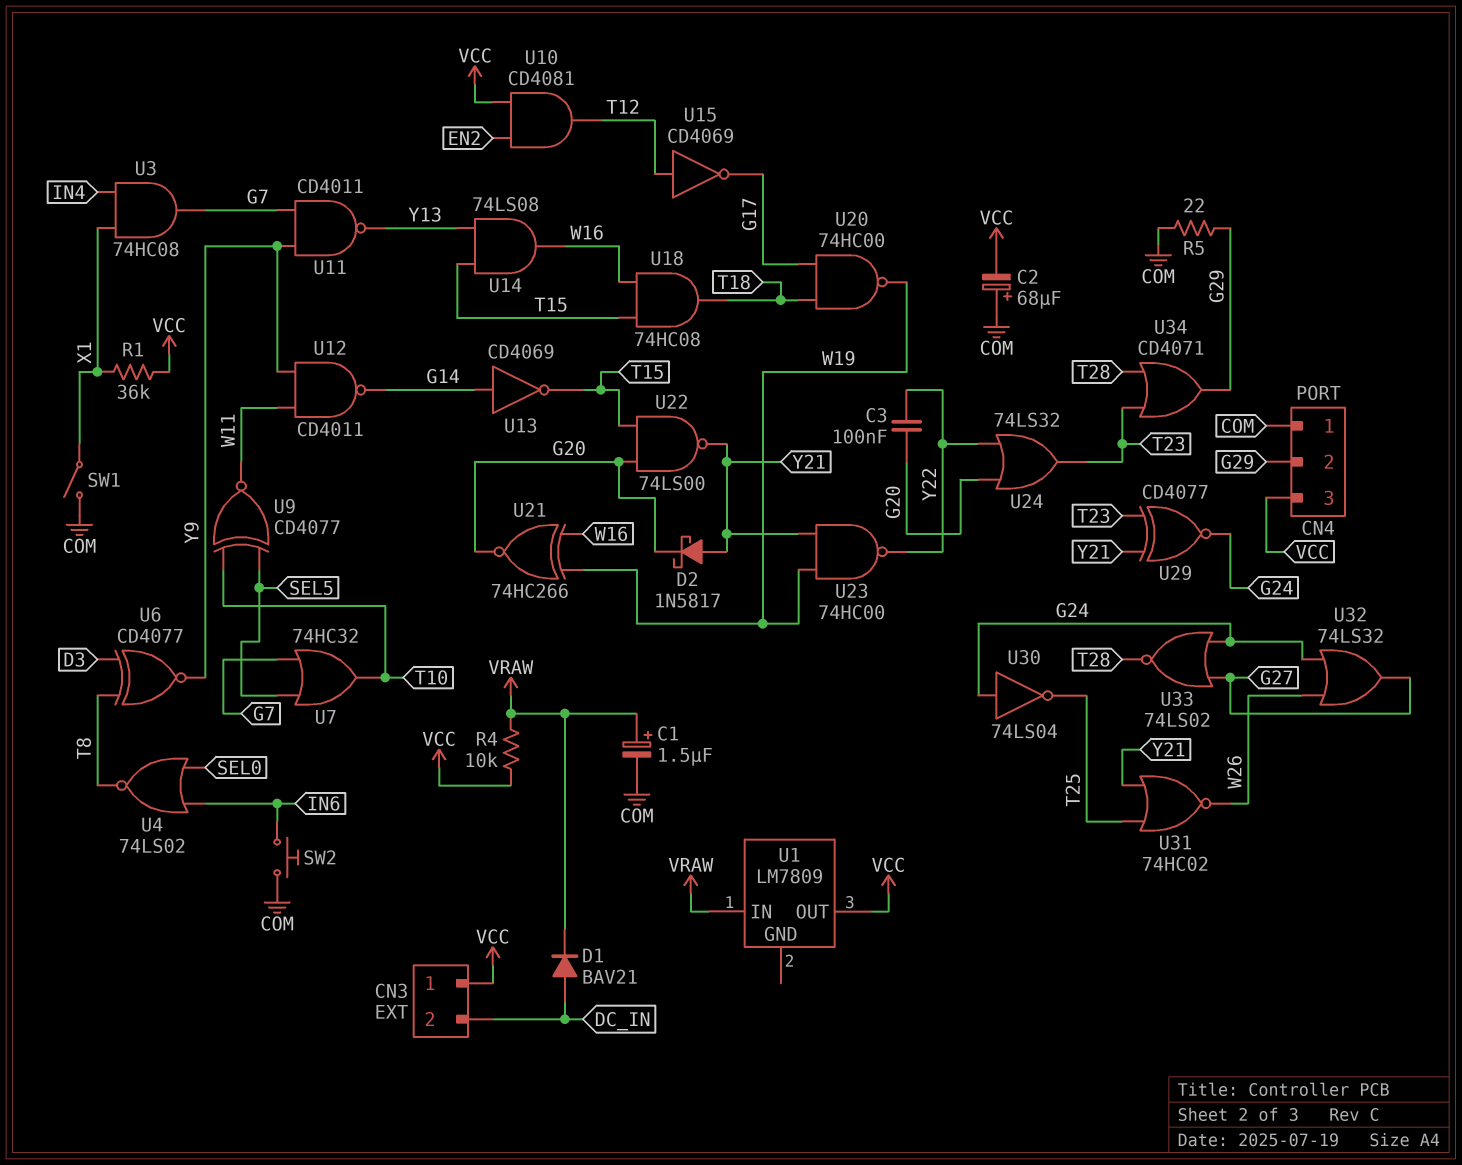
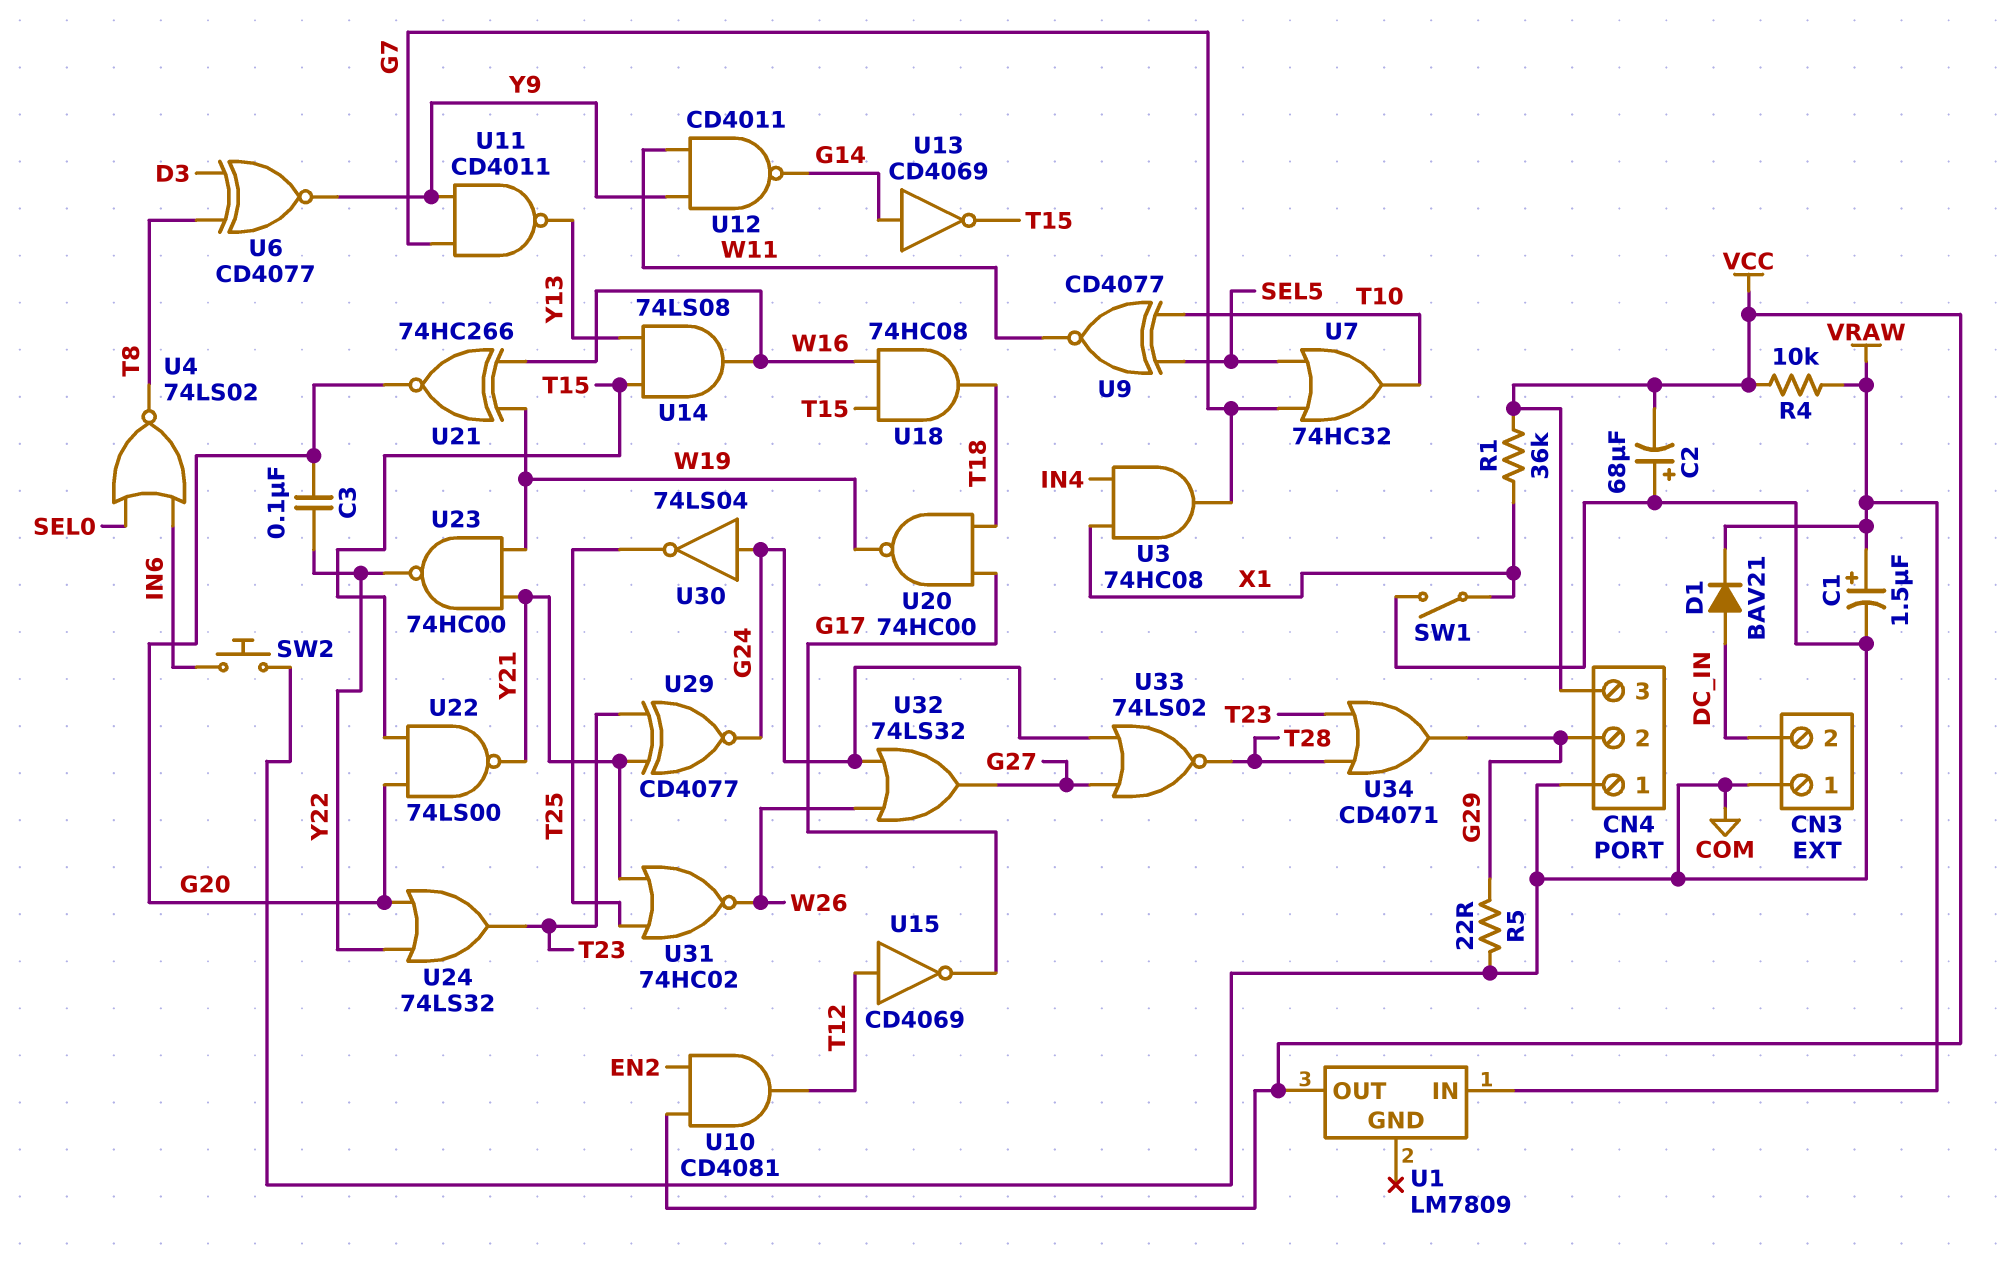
CN3 pin 1: VCC -> COM
D2: schottky 1N5817 (A Y21, K G20) -> none

